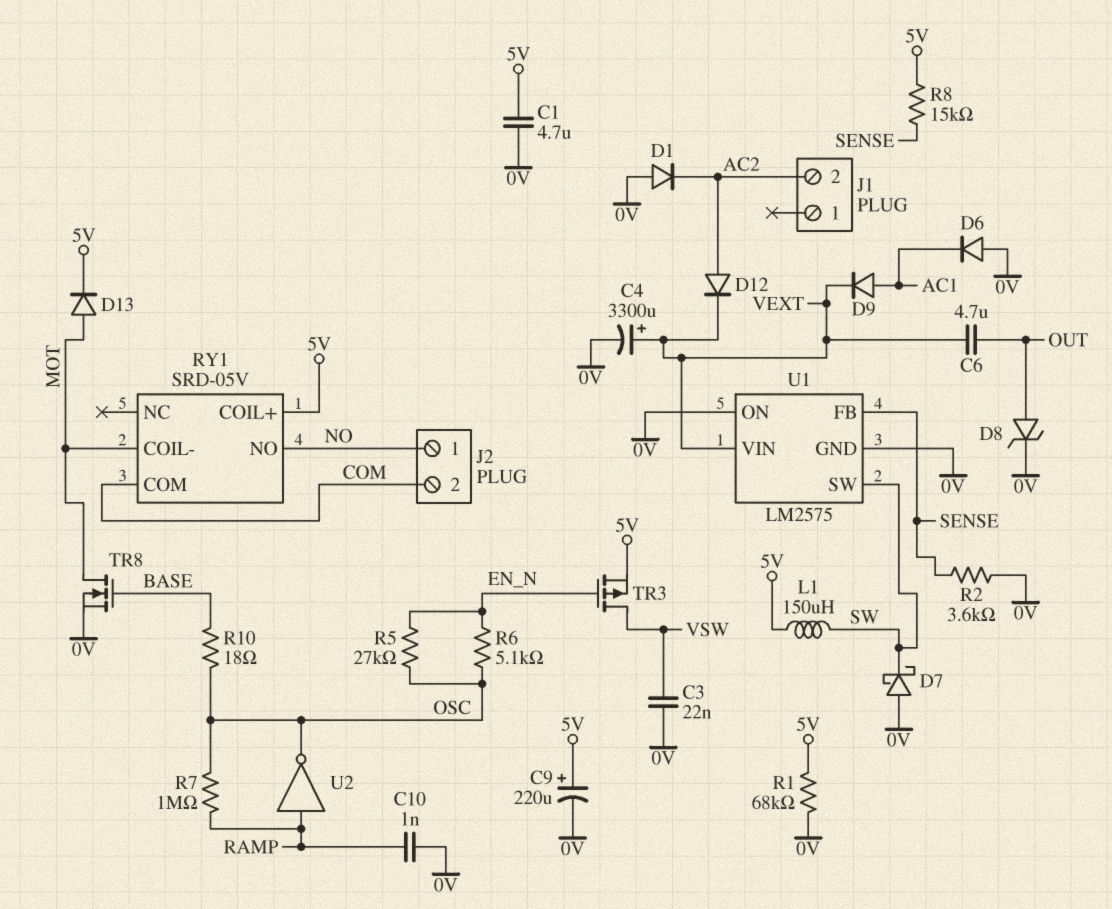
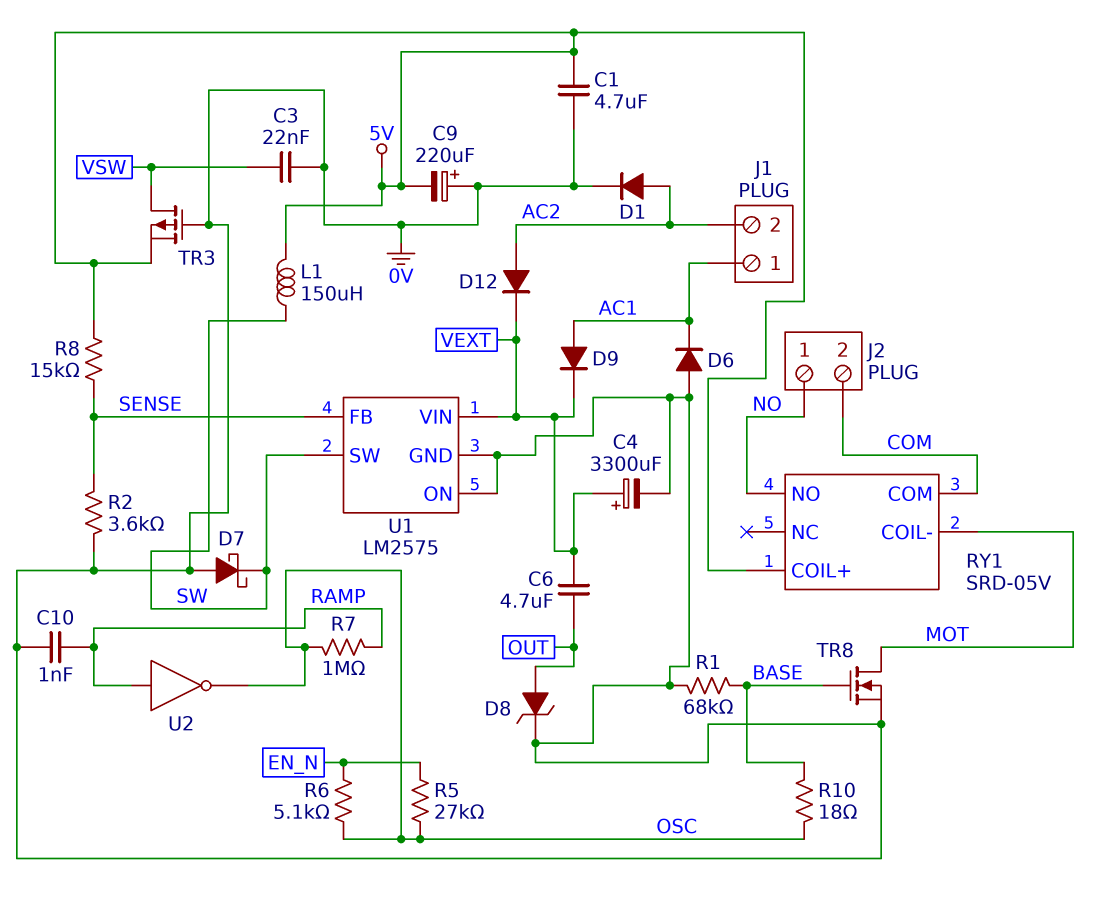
C9: 220uF (plus 5V, minus 0V) -> 220uF (plus 0V, minus 5V)
D1: diode (A 0V, K AC2) -> diode (A AC2, K 0V)
D13: diode (A MOT, K 5V) -> none
J1 pin 1: none -> AC1
R1: 68k (0V, 5V) -> 68k (0V, BASE)
TR3: PMOS (G EN_N, D VSW, S 5V) -> PMOS (G 0V, D VSW, S 5V)

